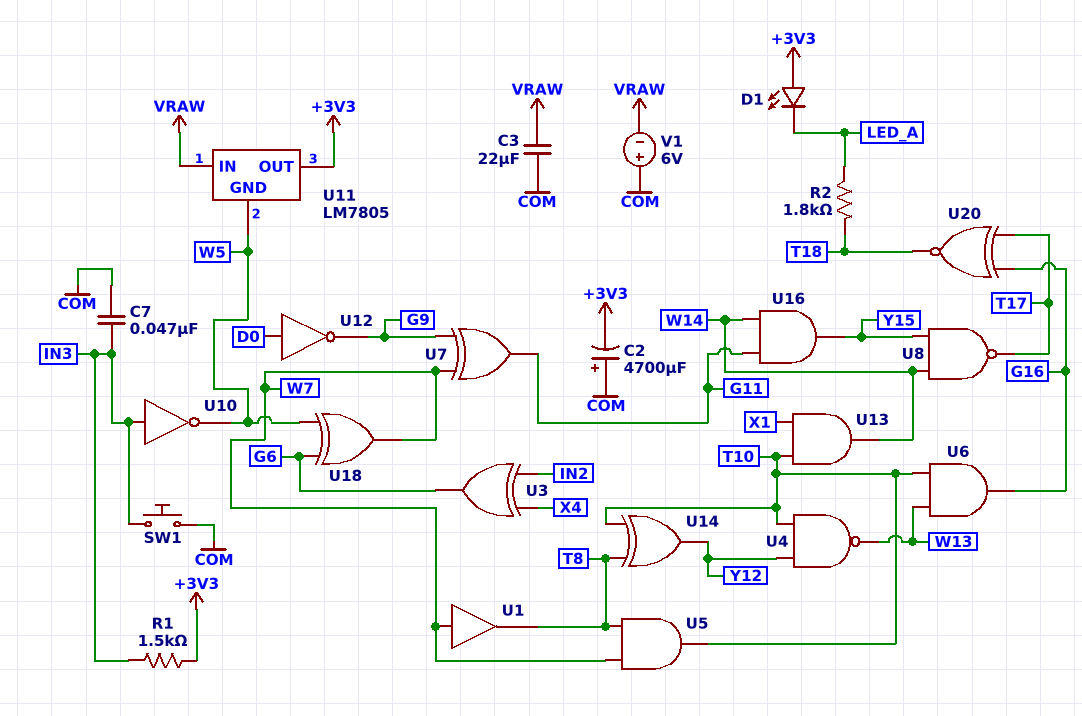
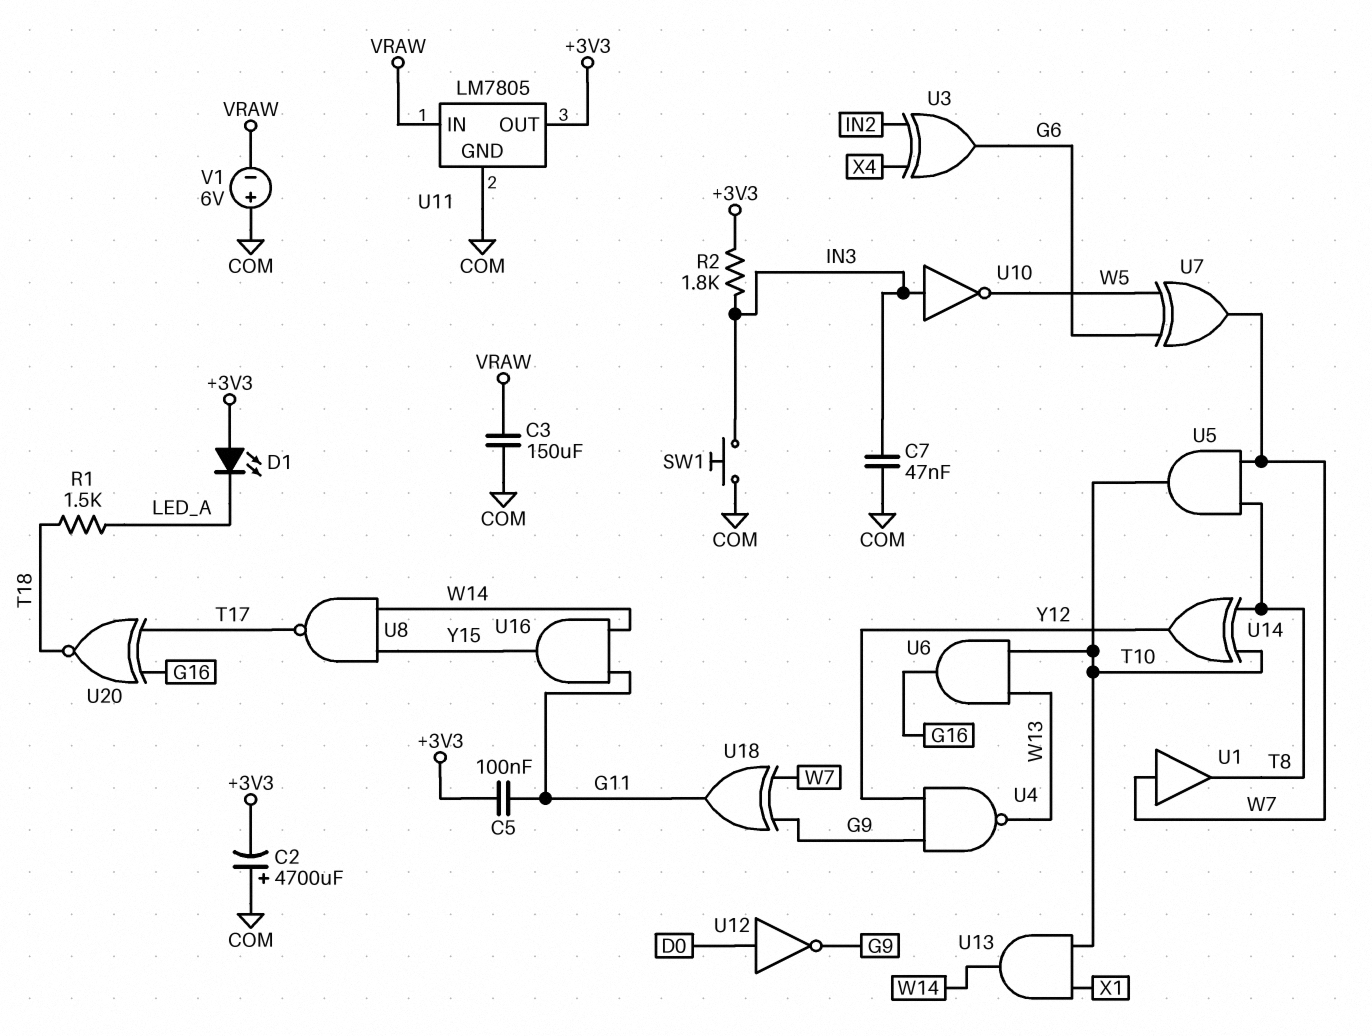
C3: 22uF (COM, VRAW) -> 150uF (COM, VRAW)
C5: none -> 100nF (+3V3, G11)
R1: 1.5k (+3V3, IN3) -> 1.5k (LED_A, T18)
R2: 1.8k (LED_A, T18) -> 1.8k (+3V3, IN3)
U4: NAND (in T10, in Y12, out W13) -> NAND (in G9, in Y12, out W13)
U7: XOR (in G9, in W7, out G11) -> XOR (in G6, in W5, out W7)
U11 pin GND: W5 -> COM
U18: XOR (in G6, in W5, out W7) -> XOR (in G9, in W7, out G11)

